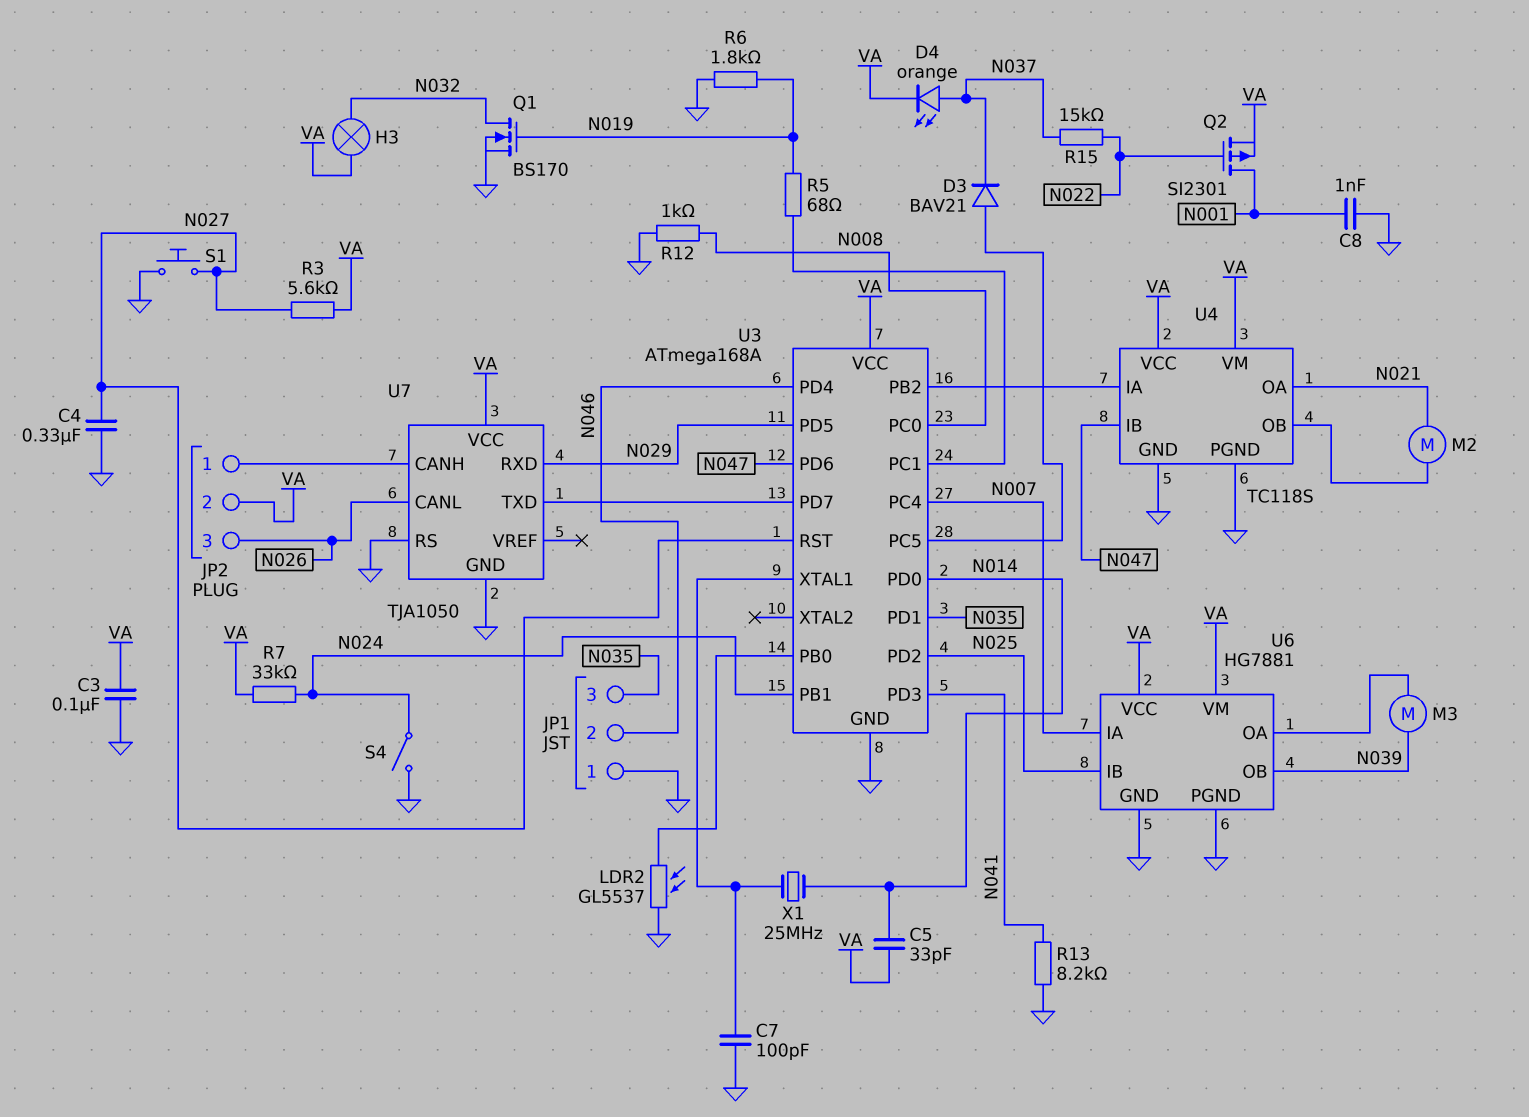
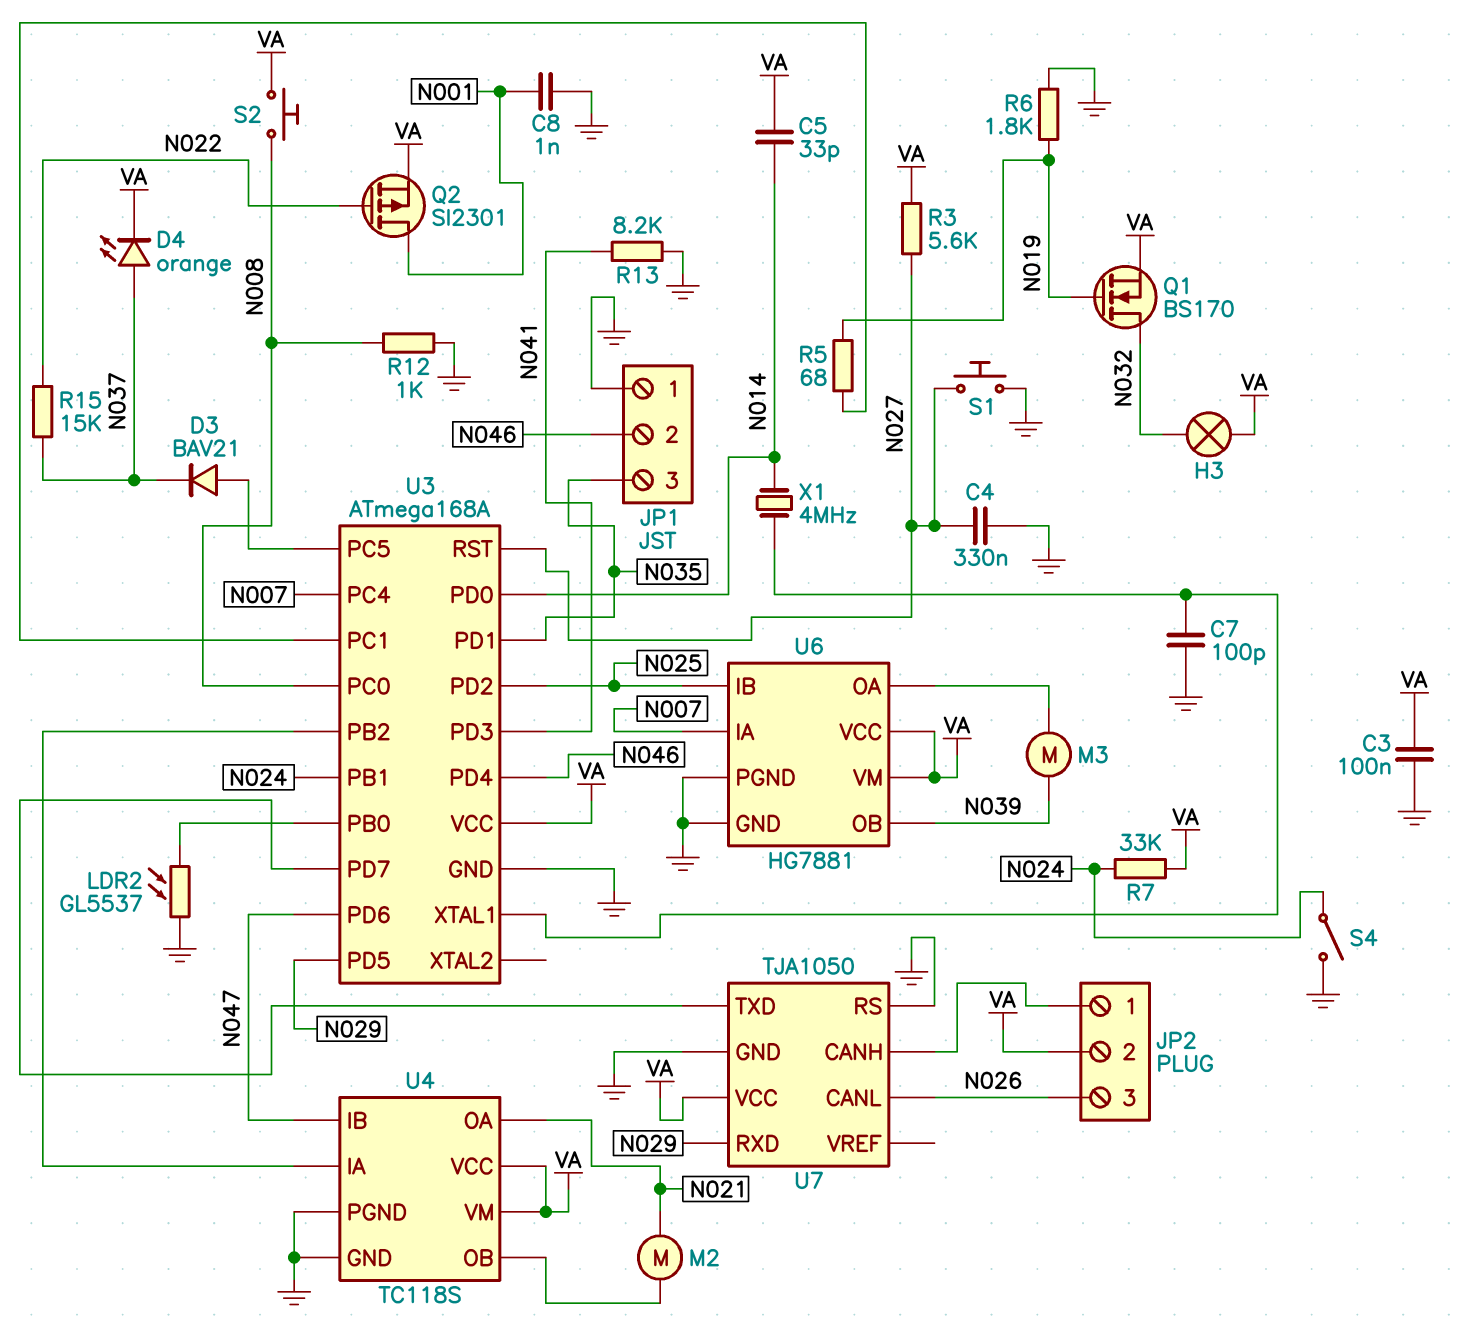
Q1: NMOS BS170 (G N019, D N032, S GND) -> NMOS BS170 (G N019, D N032, S VA)
S2: none -> button (N008, VA)
X1: 25MHz (N014, U3/XTAL1) -> 4MHz (N014, U3/XTAL1)

